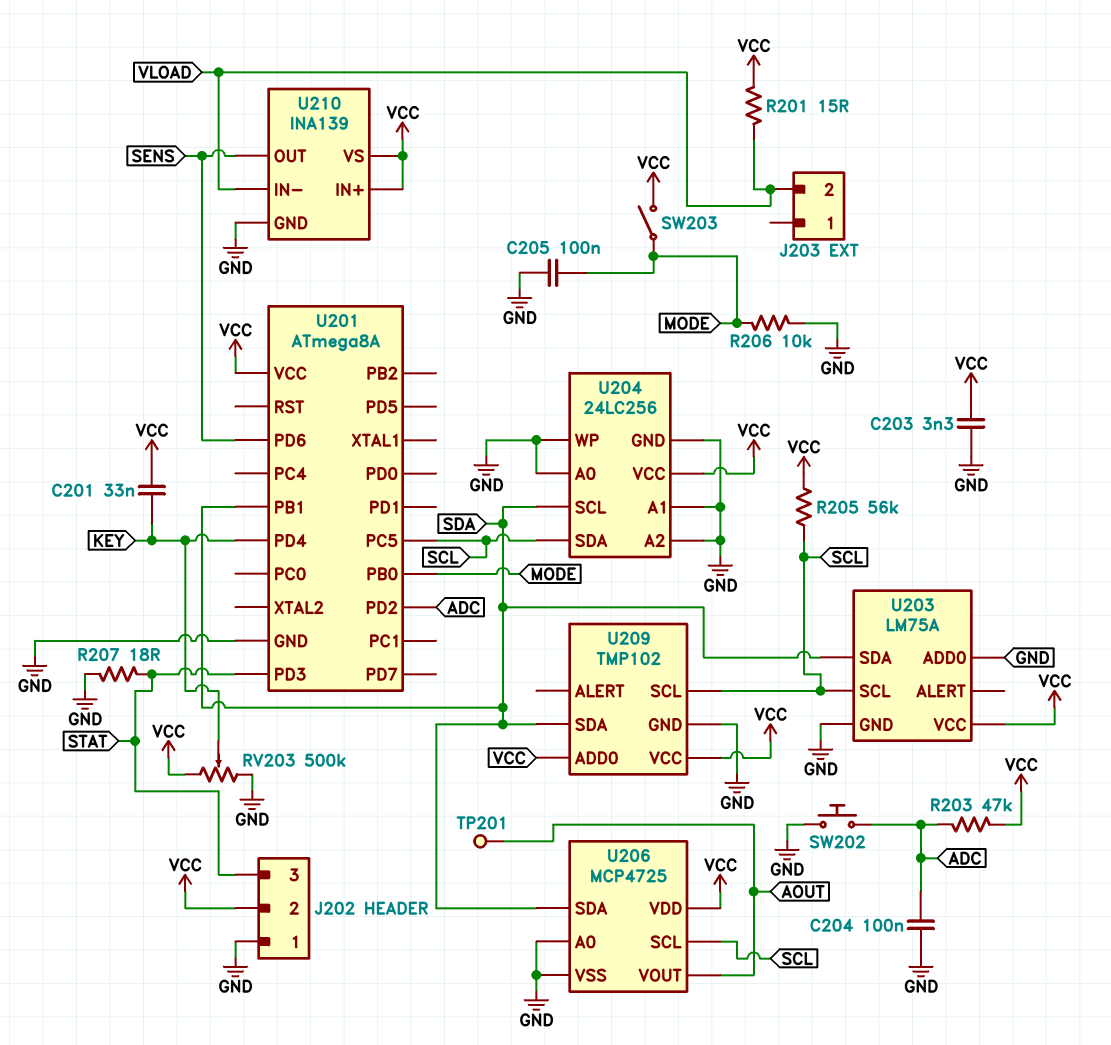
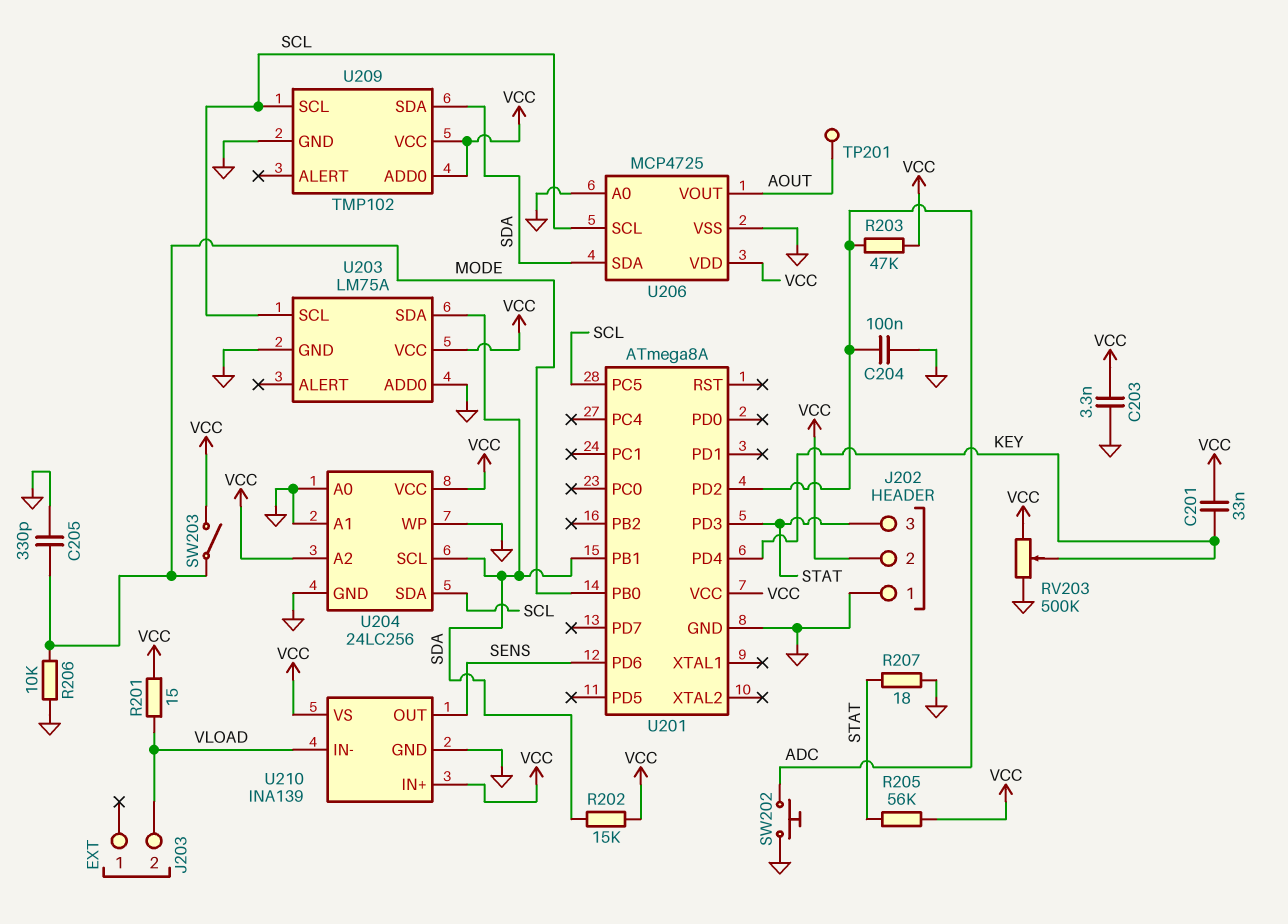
C205: 100nF (GND, MODE) -> 330pF (GND, MODE)
R202: none -> 15k (SDA, VCC)
R205: 56k (SCL, VCC) -> 56k (STAT, VCC)
U204 pin A2: GND -> VCC

